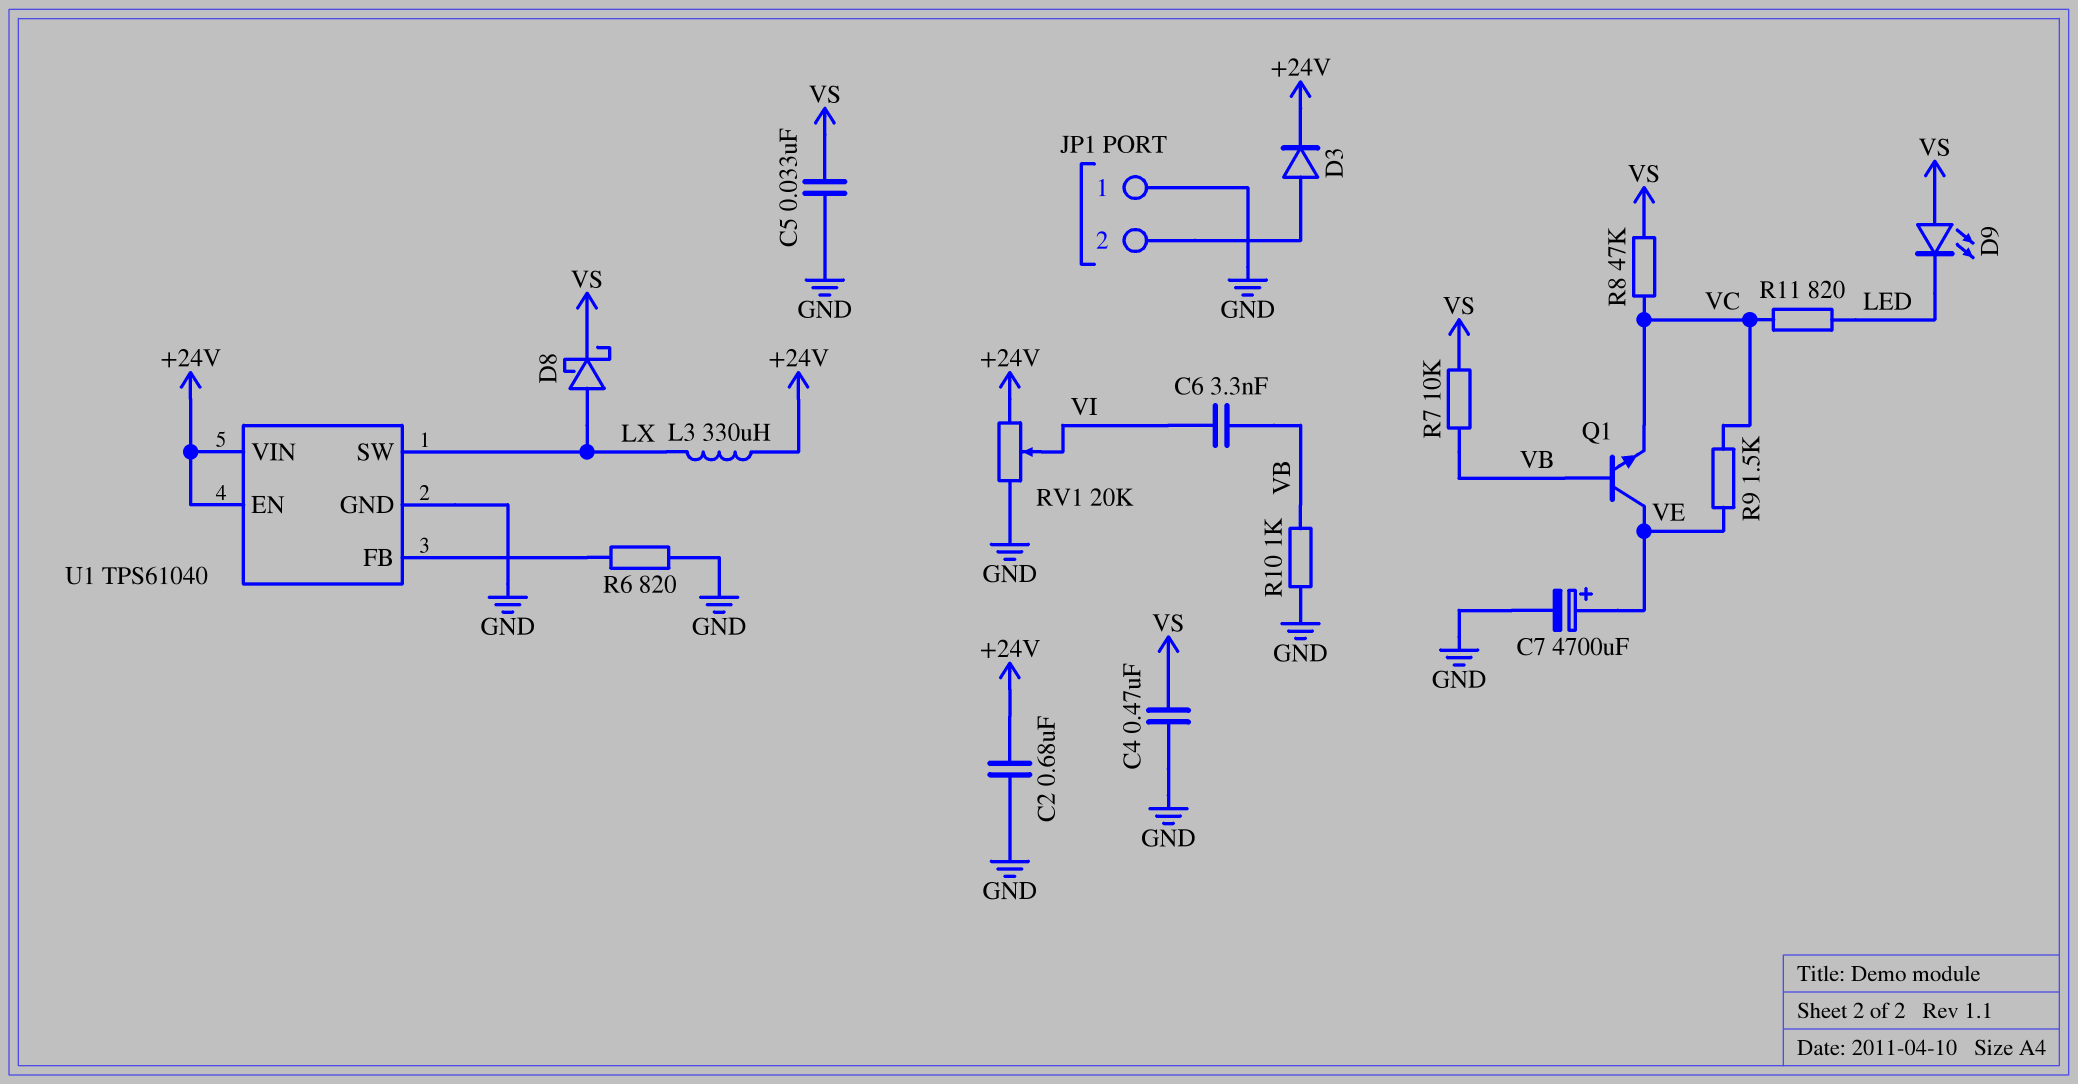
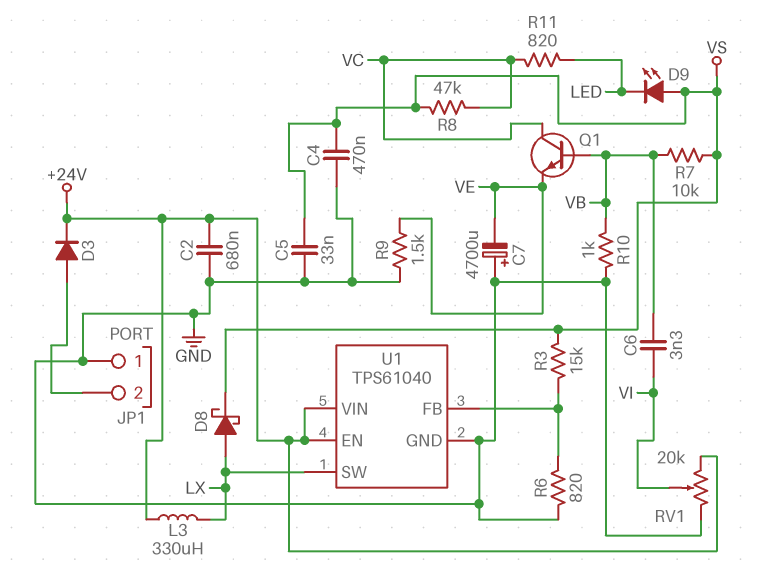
C7: 4700uF (plus VE, minus GND) -> 4700uF (plus GND, minus VE)
Q1: NPN (B VB, C VE, E VC) -> NPN (B VB, C VC, E VE)
R3: none -> 15k (U1/FB, VS)
R9: 1.5k (VC, VE) -> 1.5k (GND, VE)

